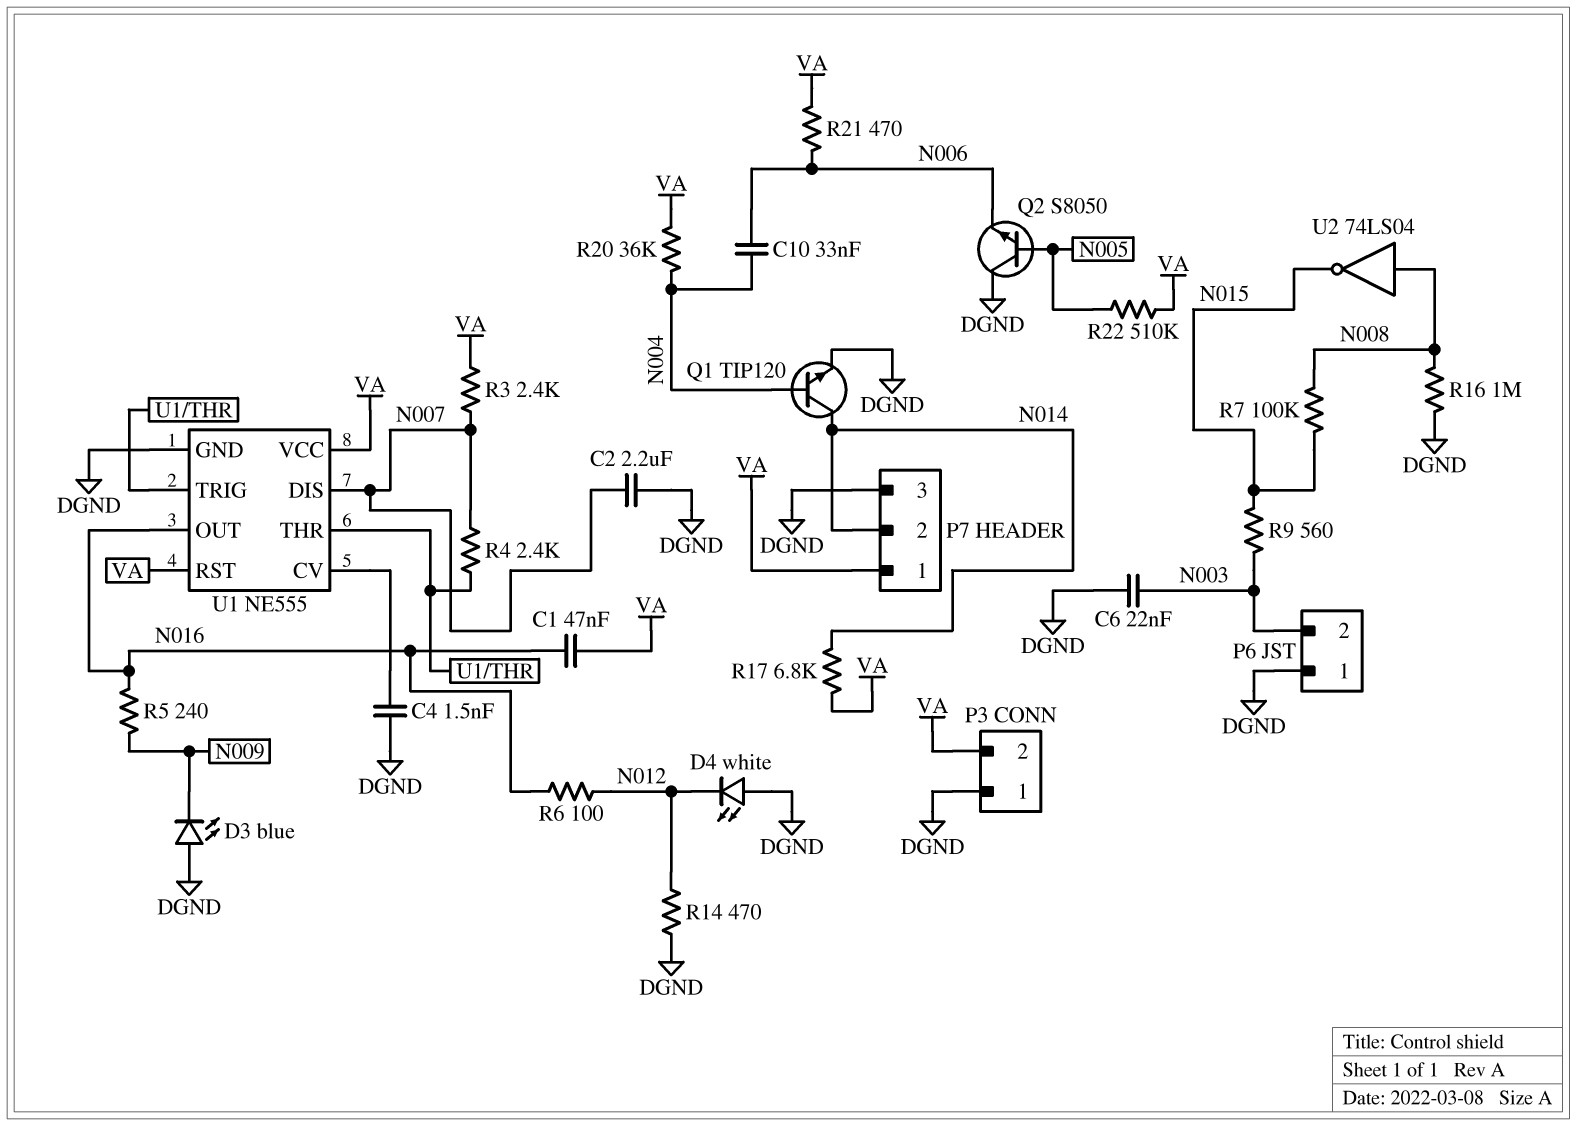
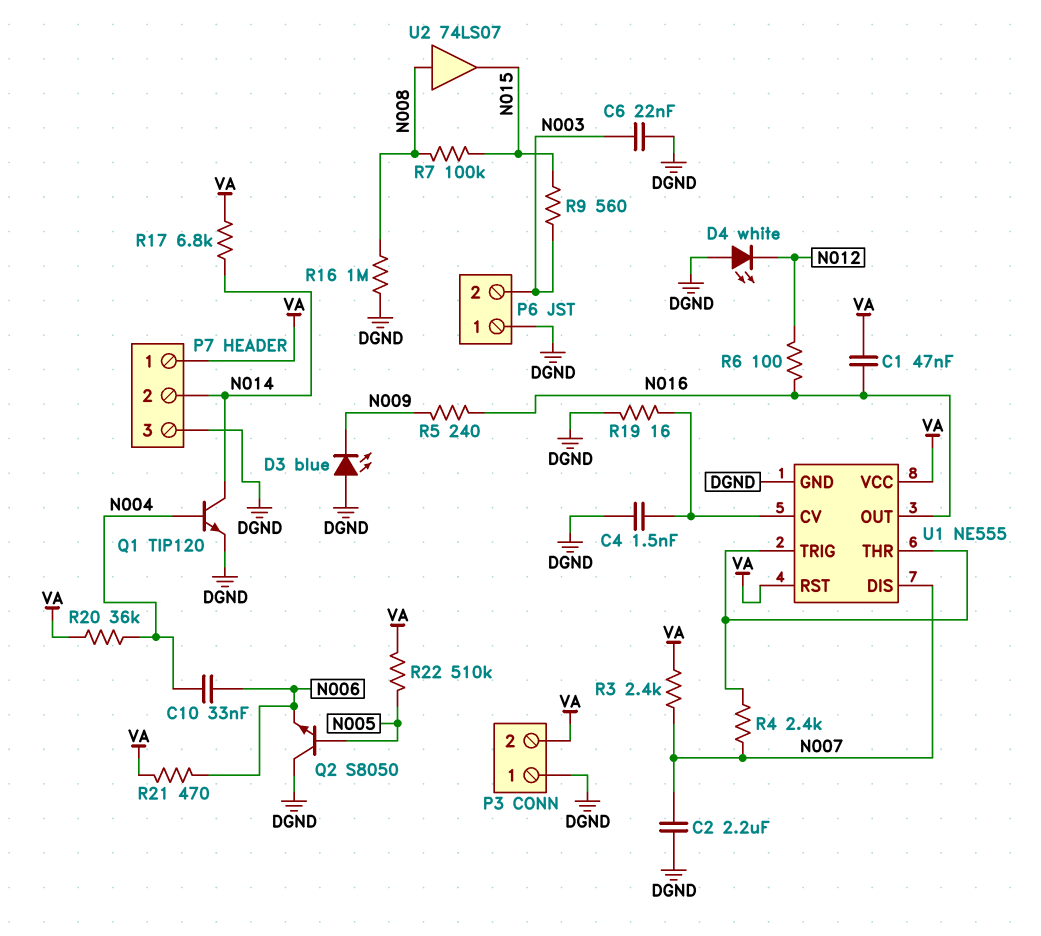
R14: 470 (DGND, N012) -> none
R19: none -> 16 (DGND, U1/CV)
U2: NOT 74LS04 (in N008, out N015) -> buffer 74LS07 (in N008, out N015)

